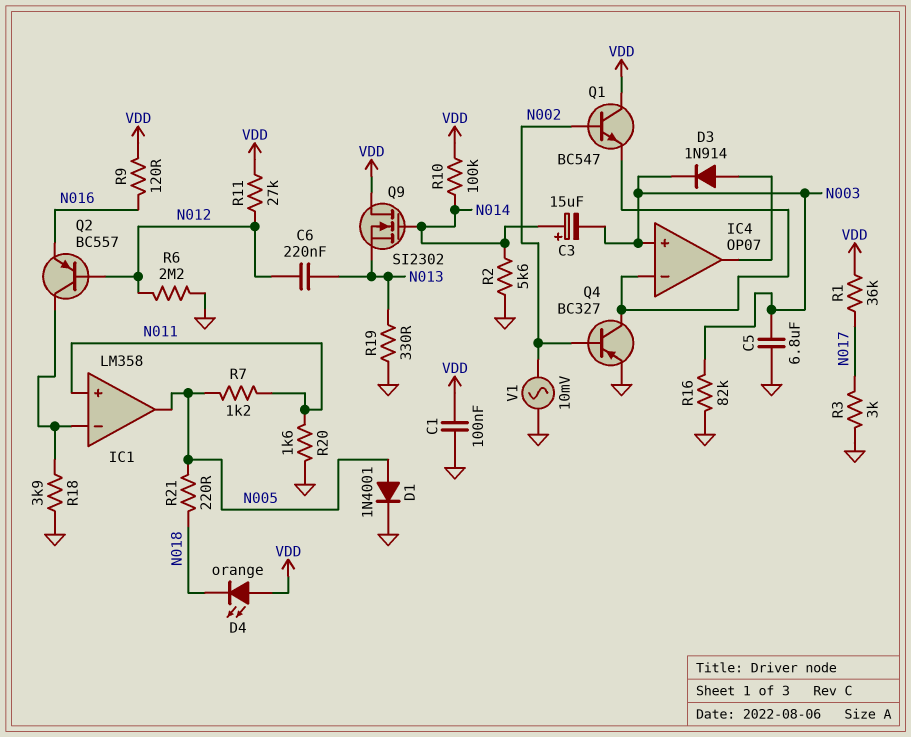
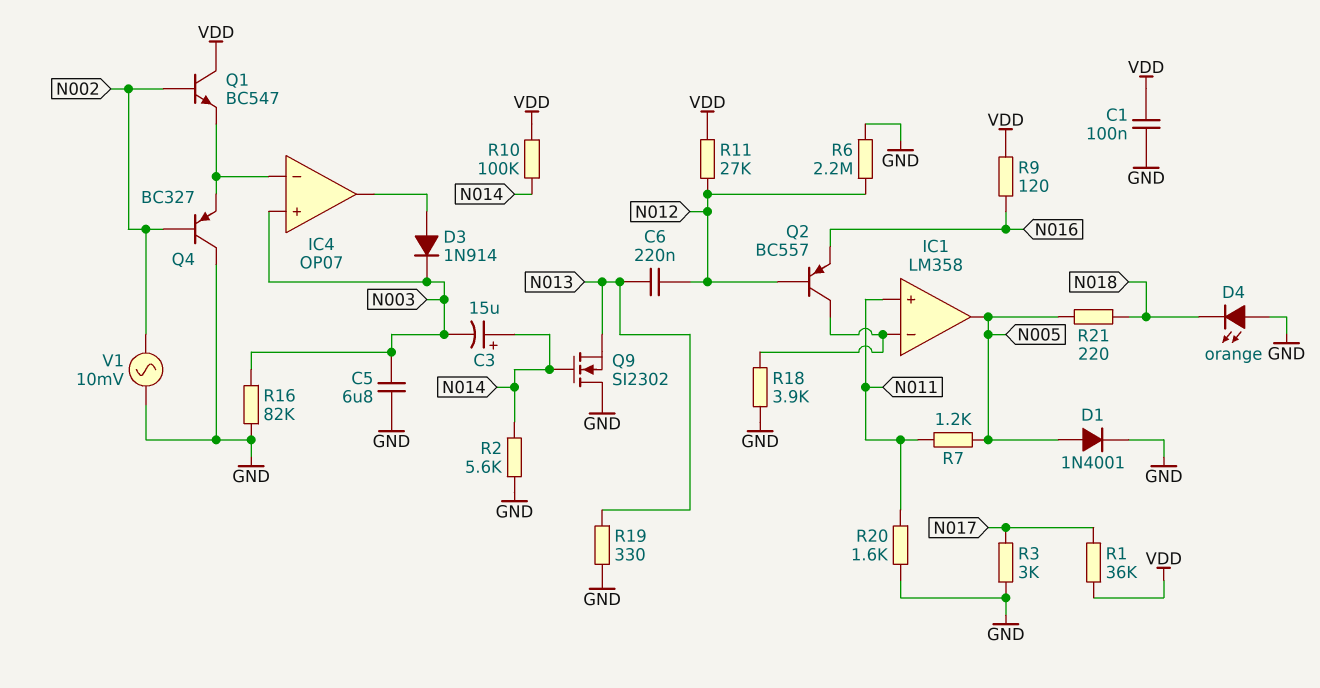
D4: LED orange (A VDD, K N018) -> LED orange (A GND, K N018)
Q4: PNP BC327 (B N002, C IC4/in-, E GND) -> PNP BC327 (B N002, C GND, E IC4/in-)
Q9: NMOS SI2302 (G N014, D VDD, S N013) -> NMOS SI2302 (G N014, D GND, S N013)

